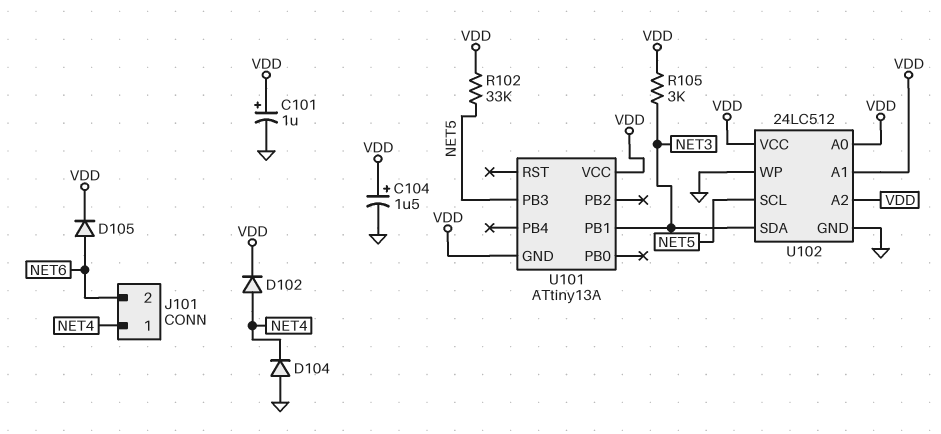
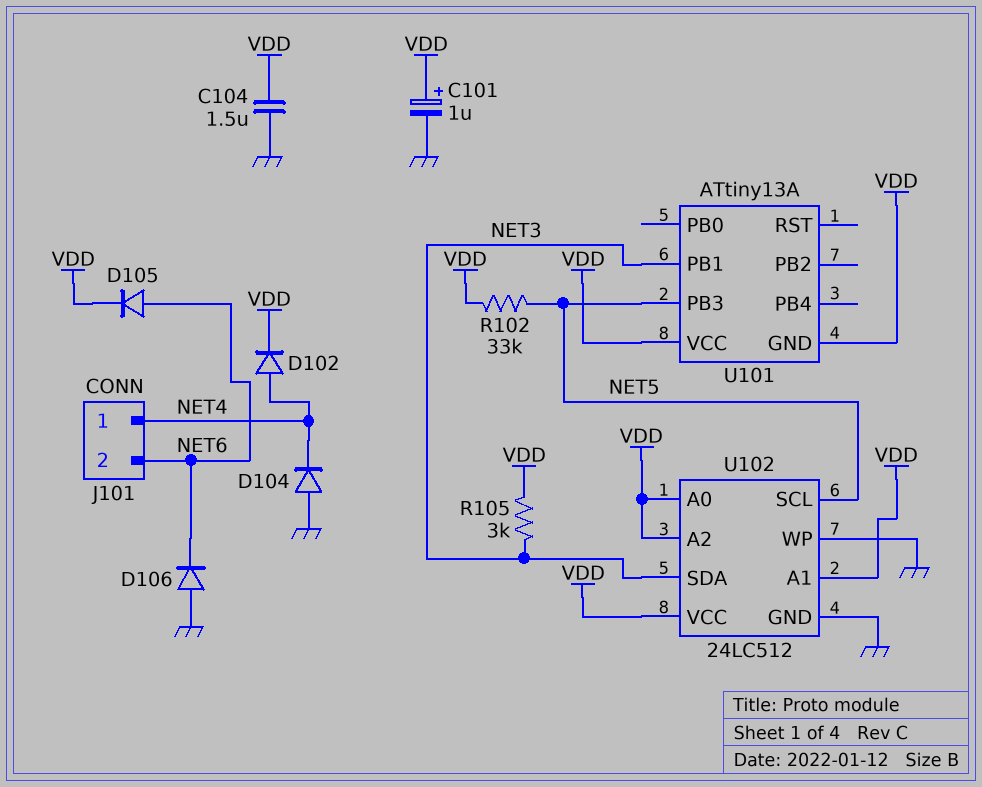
C104: 1.5uF (plus VDD, minus GND) -> 1.5uF (GND, VDD)
D106: none -> diode (A GND, K NET6)

